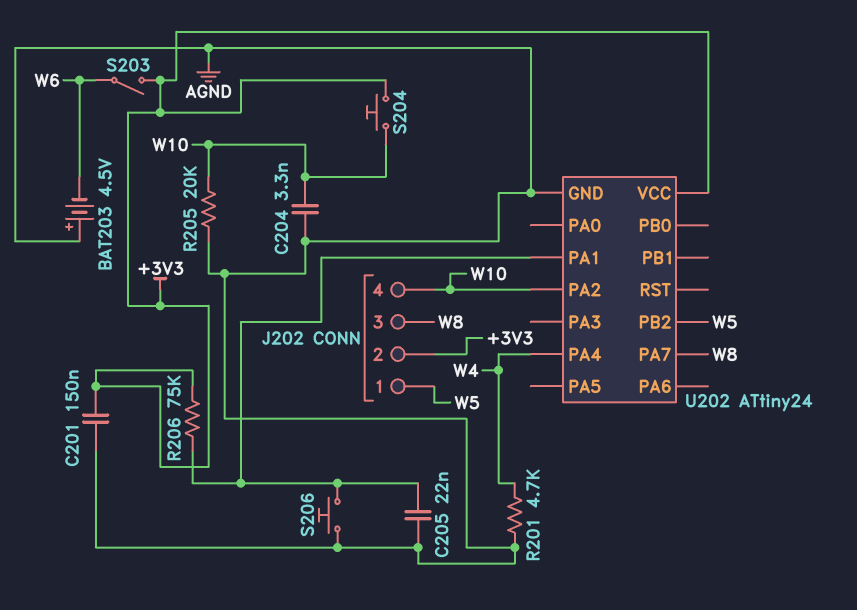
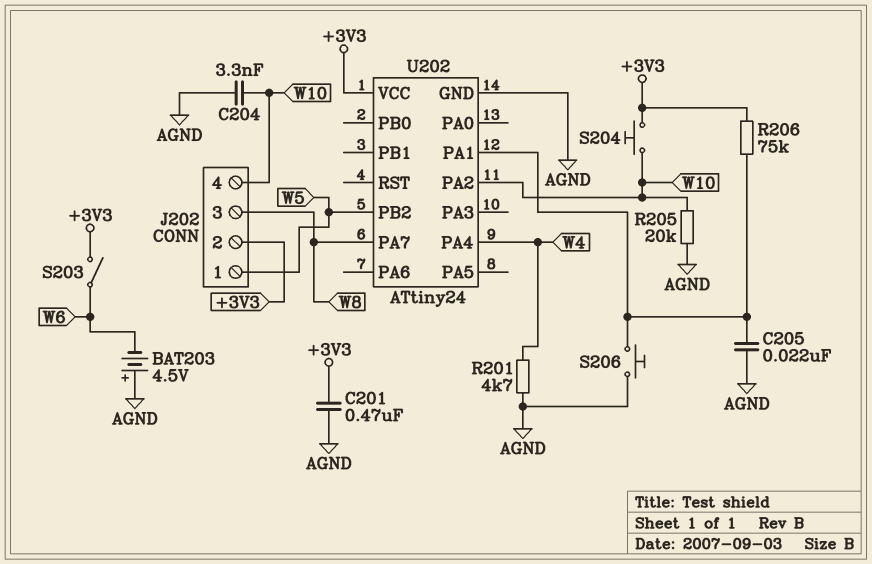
C201: 150nF (+3V3, AGND) -> 470nF (+3V3, AGND)

